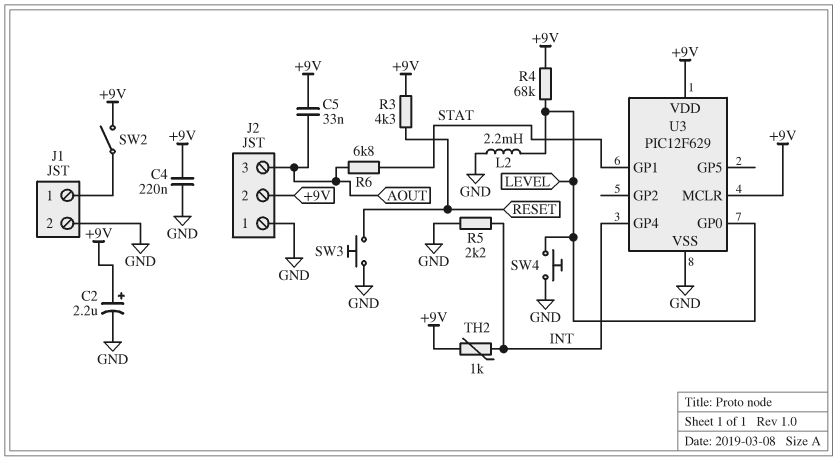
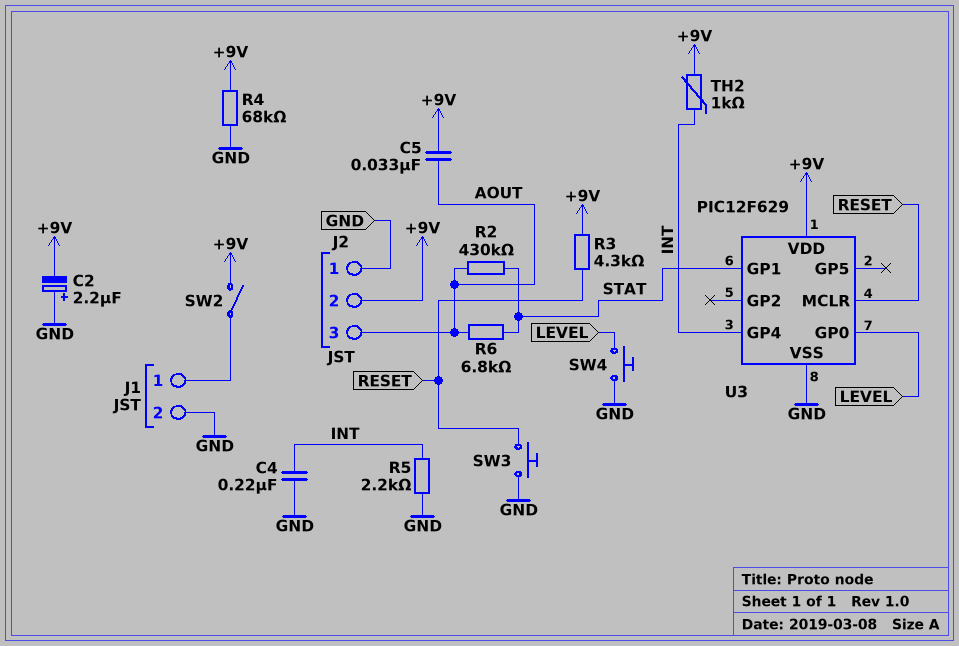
C2: 2.2uF (plus +9V, minus GND) -> 2.2uF (plus GND, minus +9V)
C4: 220nF (+9V, GND) -> 220nF (GND, INT)
L2: 2.2mH (GND, LEVEL) -> none
R2: none -> 430k (AOUT, STAT)
R4: 68k (+9V, LEVEL) -> 68k (+9V, GND)
U3 pin MCLR: +9V -> RESET

